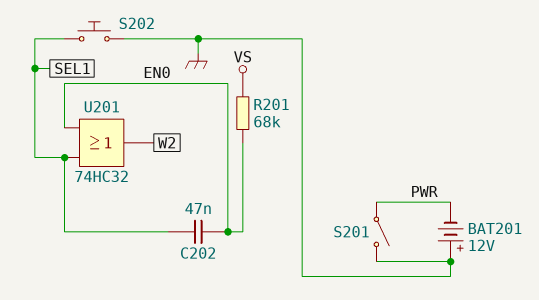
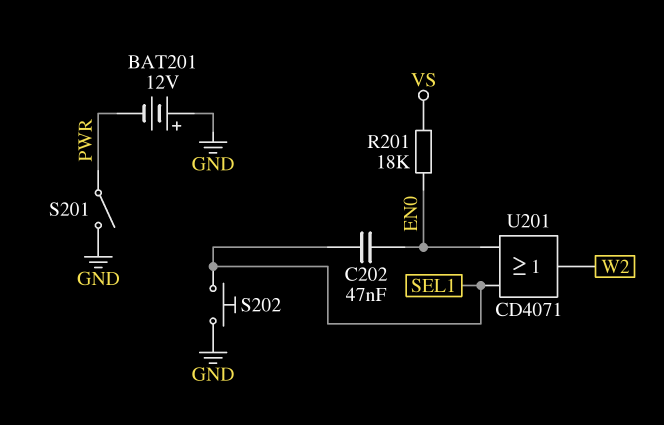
R201: 68k (EN0, VS) -> 18k (EN0, VS)
U201: OR 74HC32 (in EN0, in SEL1, out W2) -> OR CD4071 (in EN0, in SEL1, out W2)

